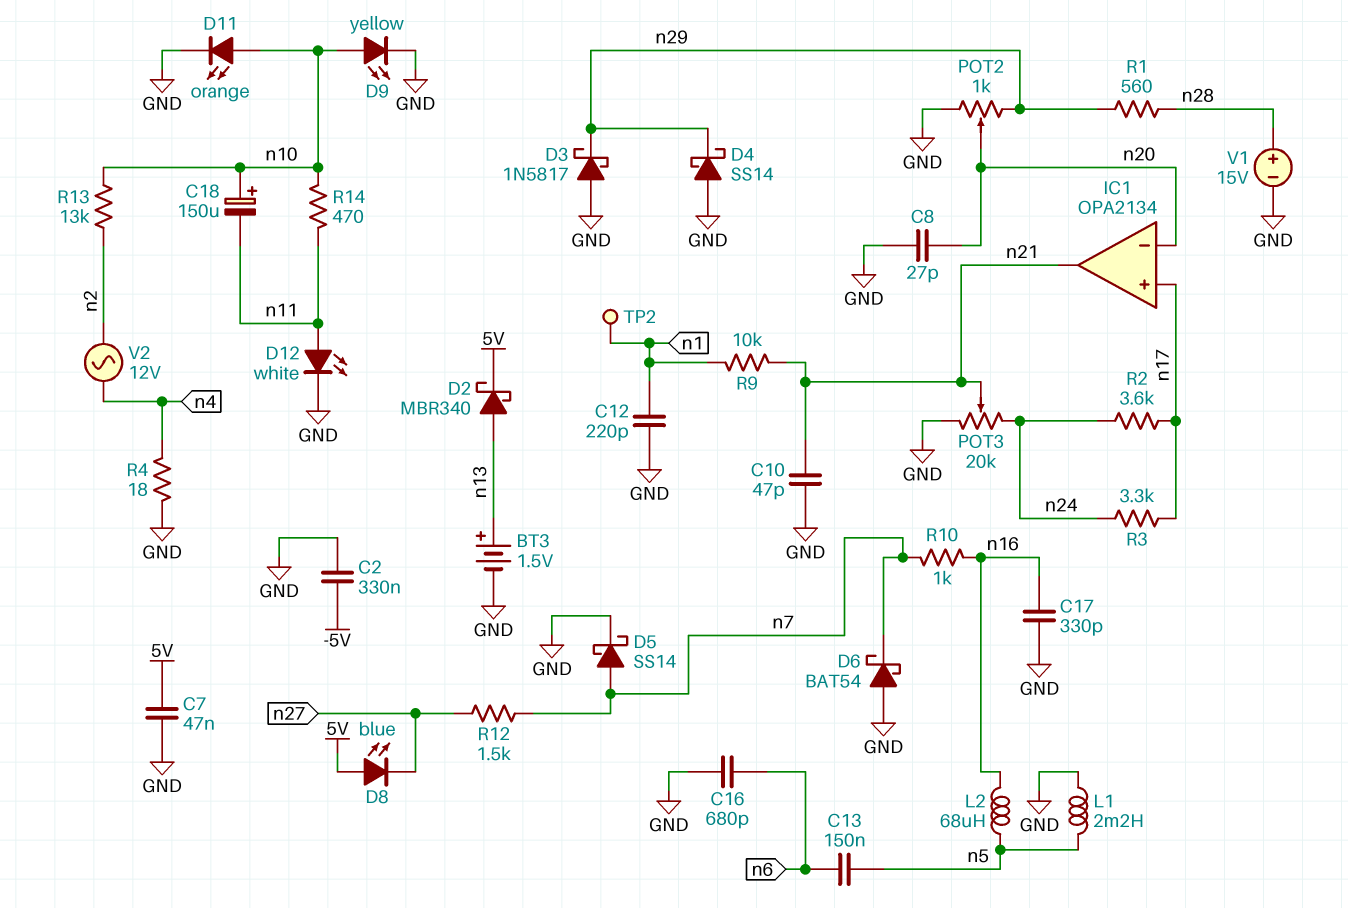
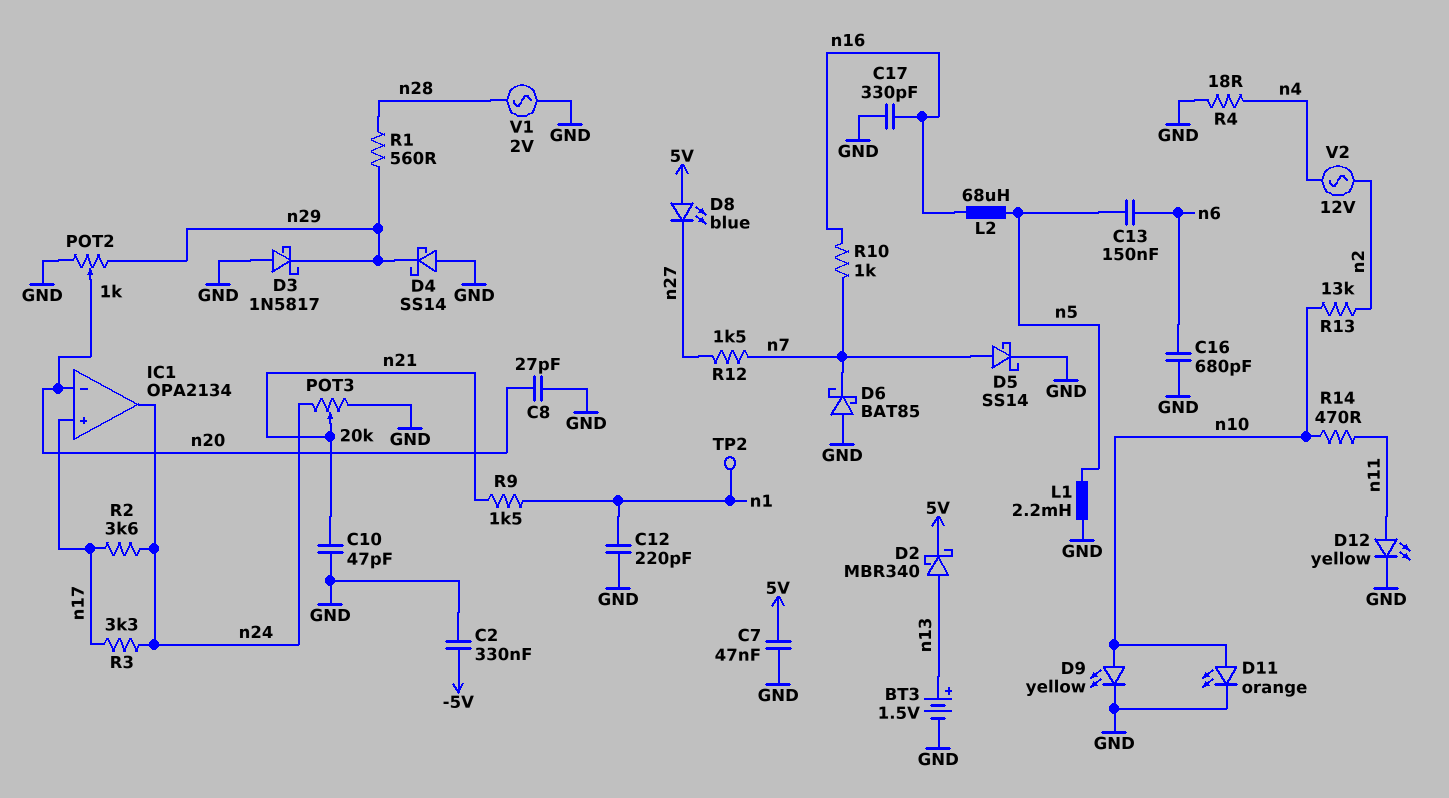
C18: 150uF (plus n10, minus n11) -> none
D6: schottky BAT54 (A GND, K n7) -> schottky BAT85 (A GND, K n7)
D12: LED white (A n11, K GND) -> LED yellow (A n11, K GND)
IC1 pin out: n21 -> n24
R9: 10k (n1, n21) -> 1.5k (n1, n21)
V1: 15V (plus n28, minus GND) -> AC 2V (GND, n28)

